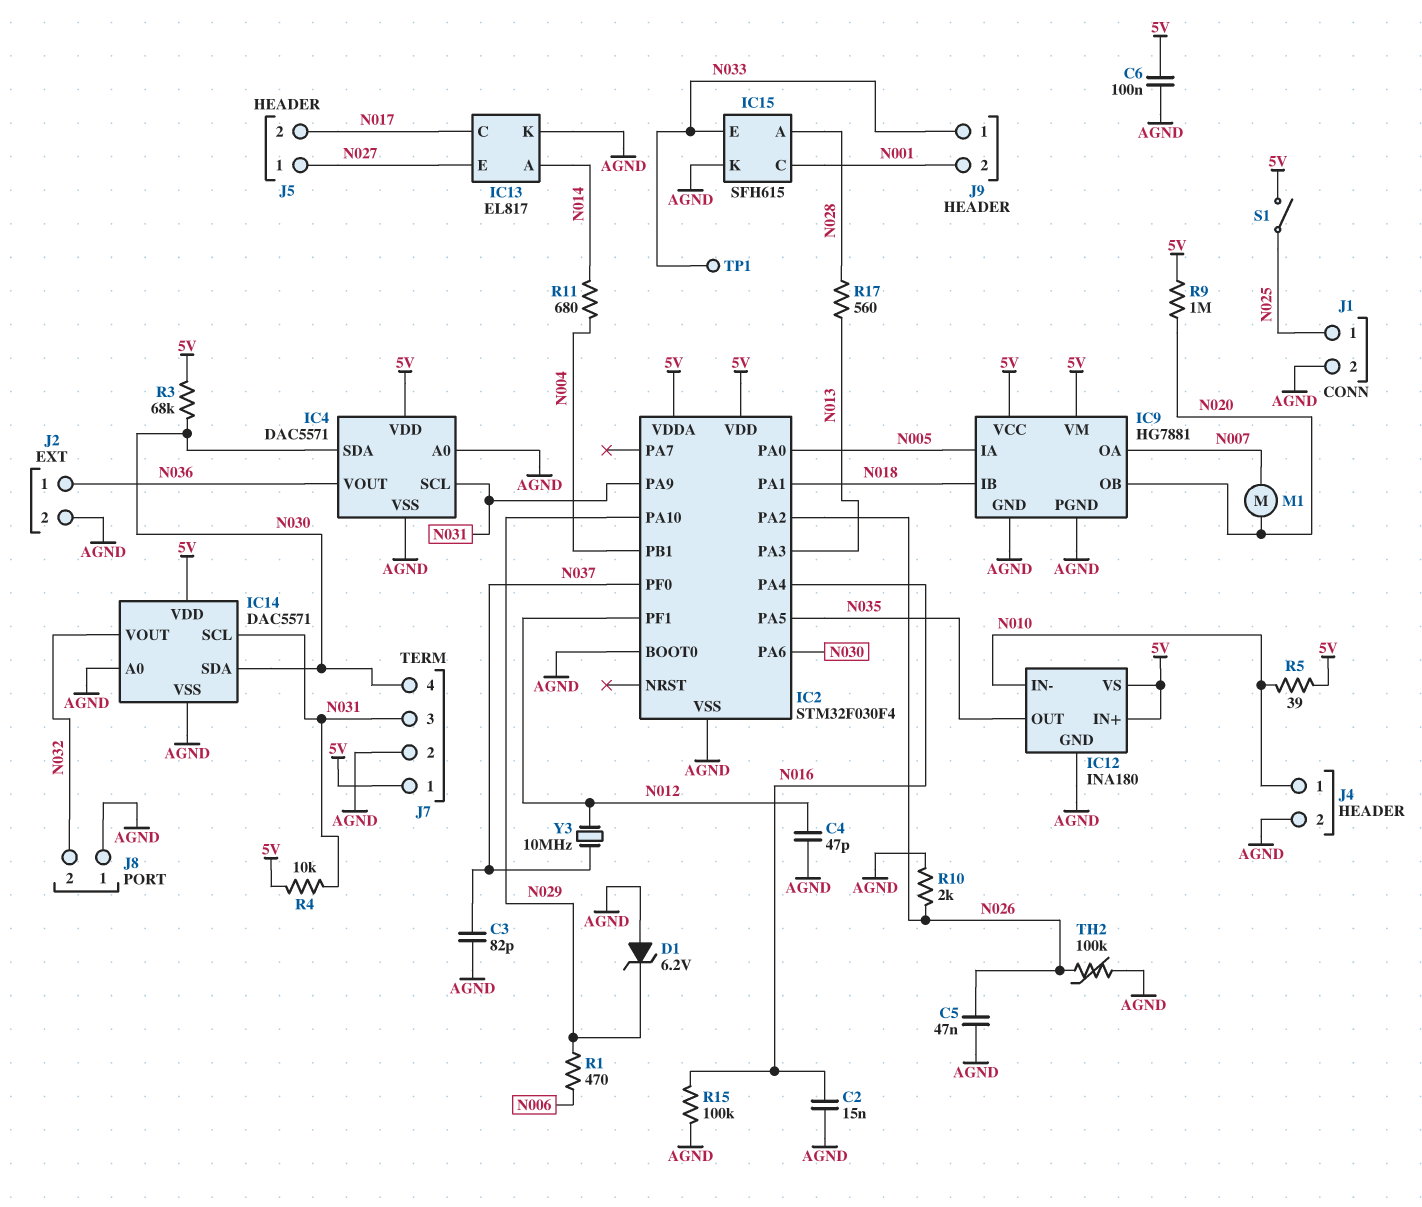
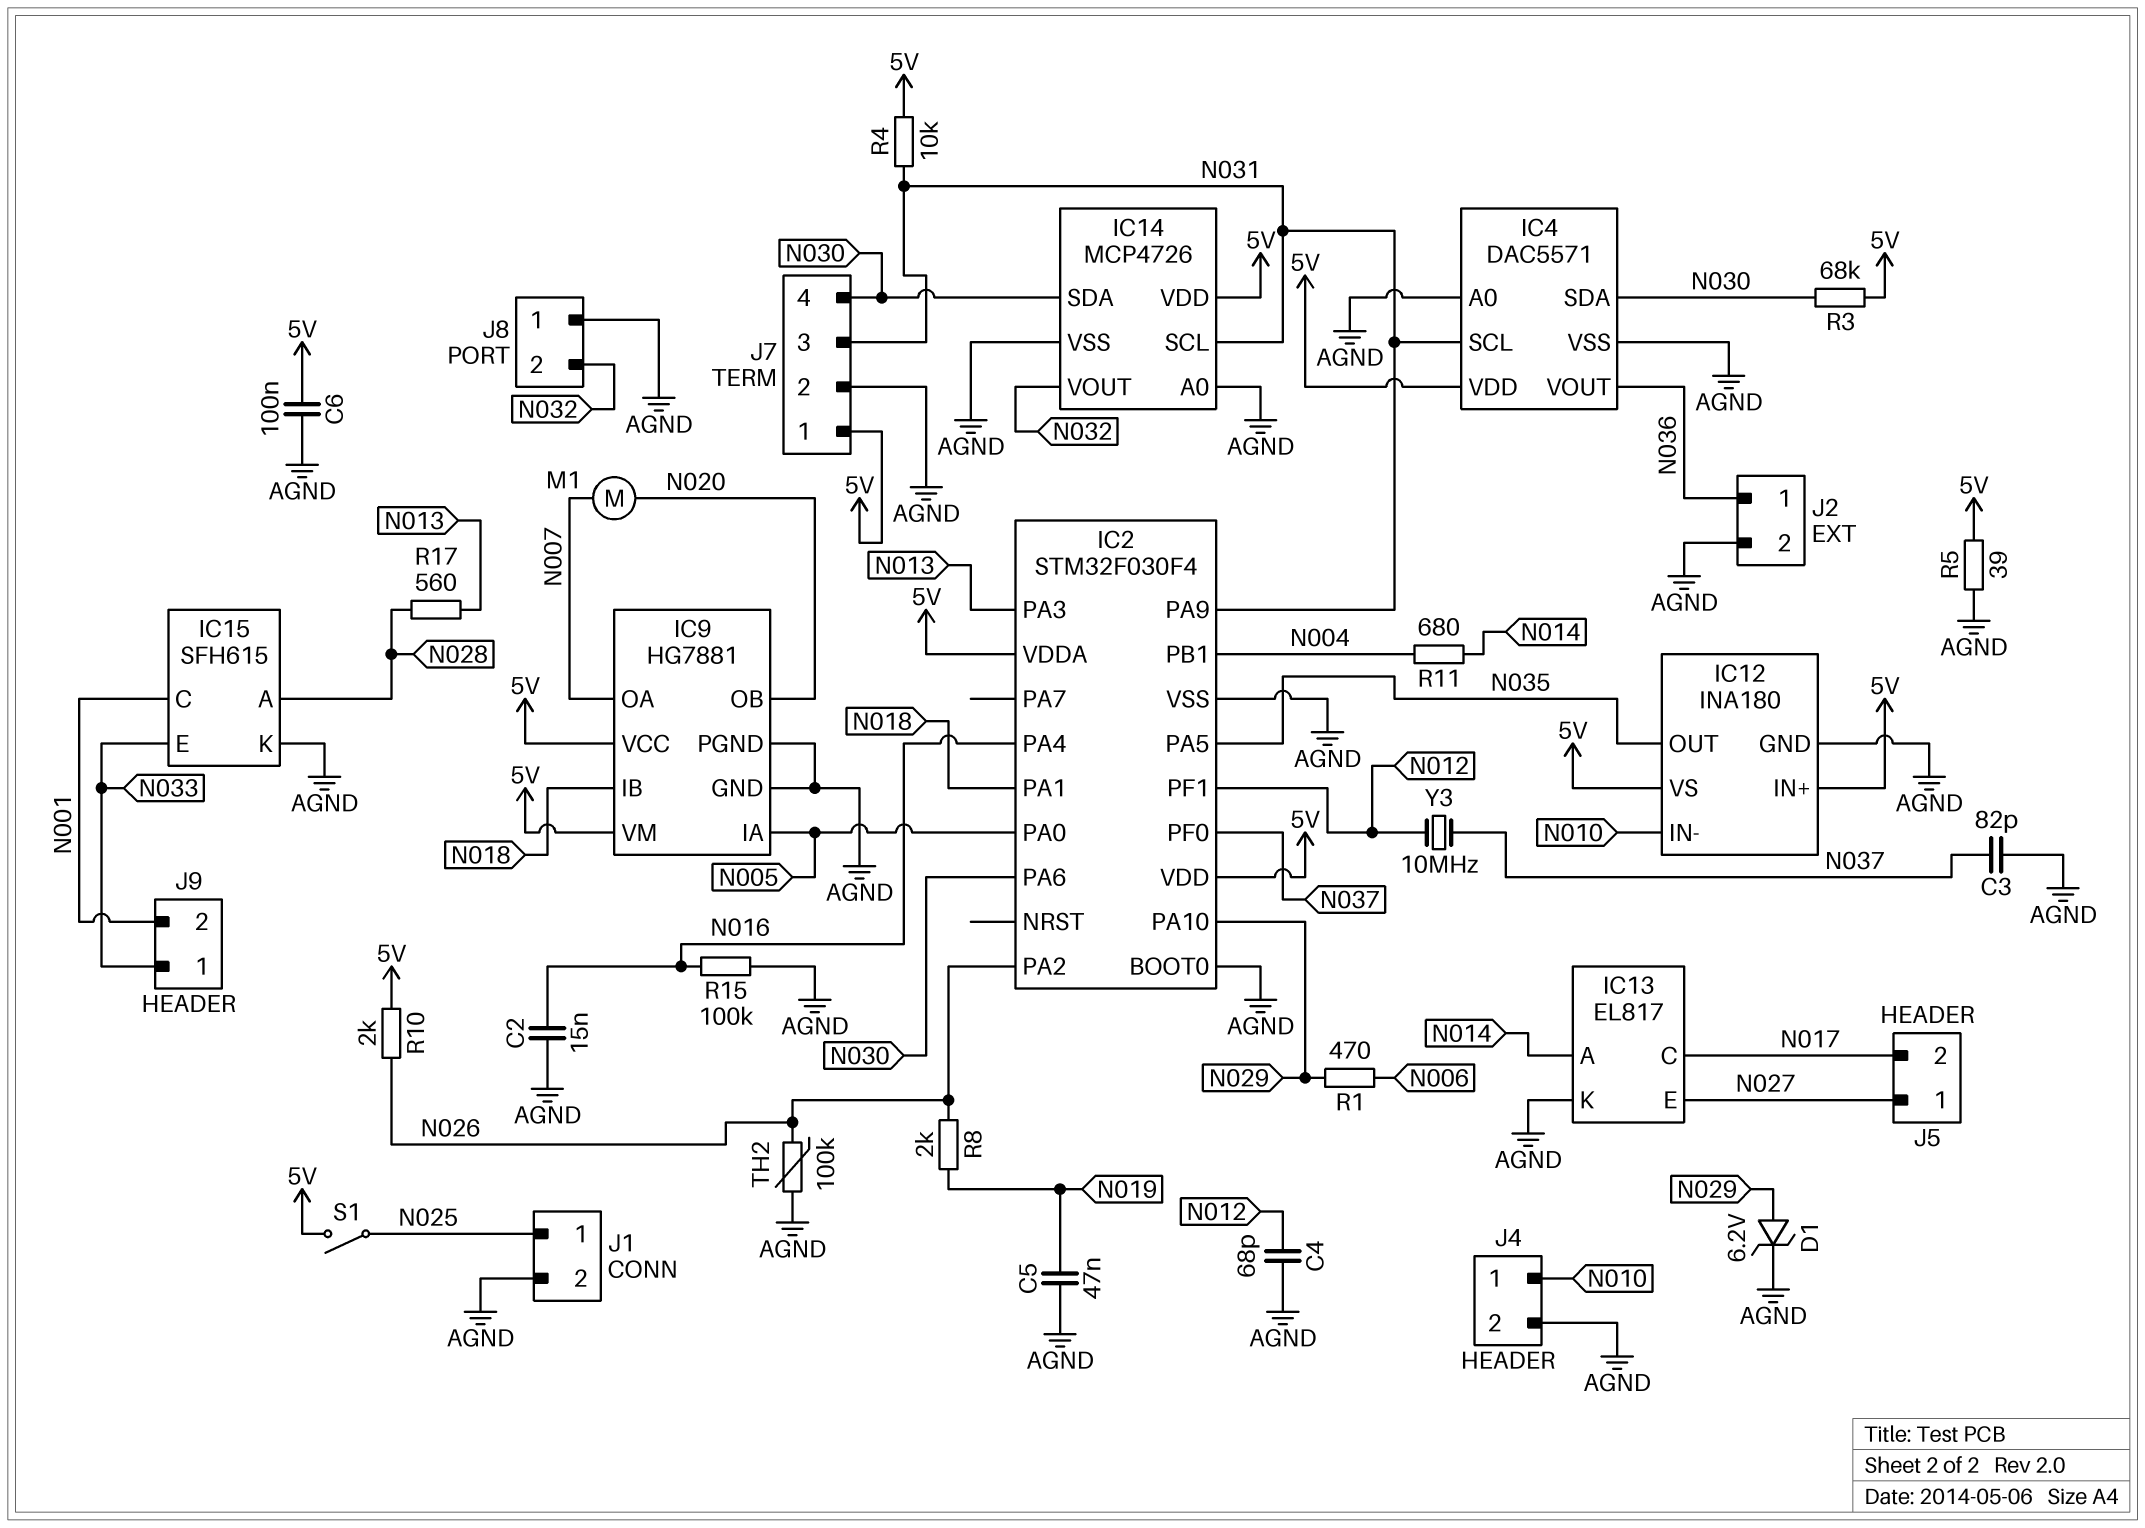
C4: 47pF (AGND, N012) -> 68pF (AGND, N012)
C5: 47nF (AGND, N026) -> 47nF (AGND, N019)
D1: zener 6.2V (A AGND, K N029) -> zener 6.2V (A N029, K AGND)
IC14: DAC5571 -> MCP4726
R5: 39 (5V, N010) -> 39 (5V, AGND)
R8: none -> 2k (N019, N026)
R9: 1M (5V, N020) -> none
R10: 2k (AGND, N026) -> 2k (5V, N026)
TP1: test point (N033) -> none

